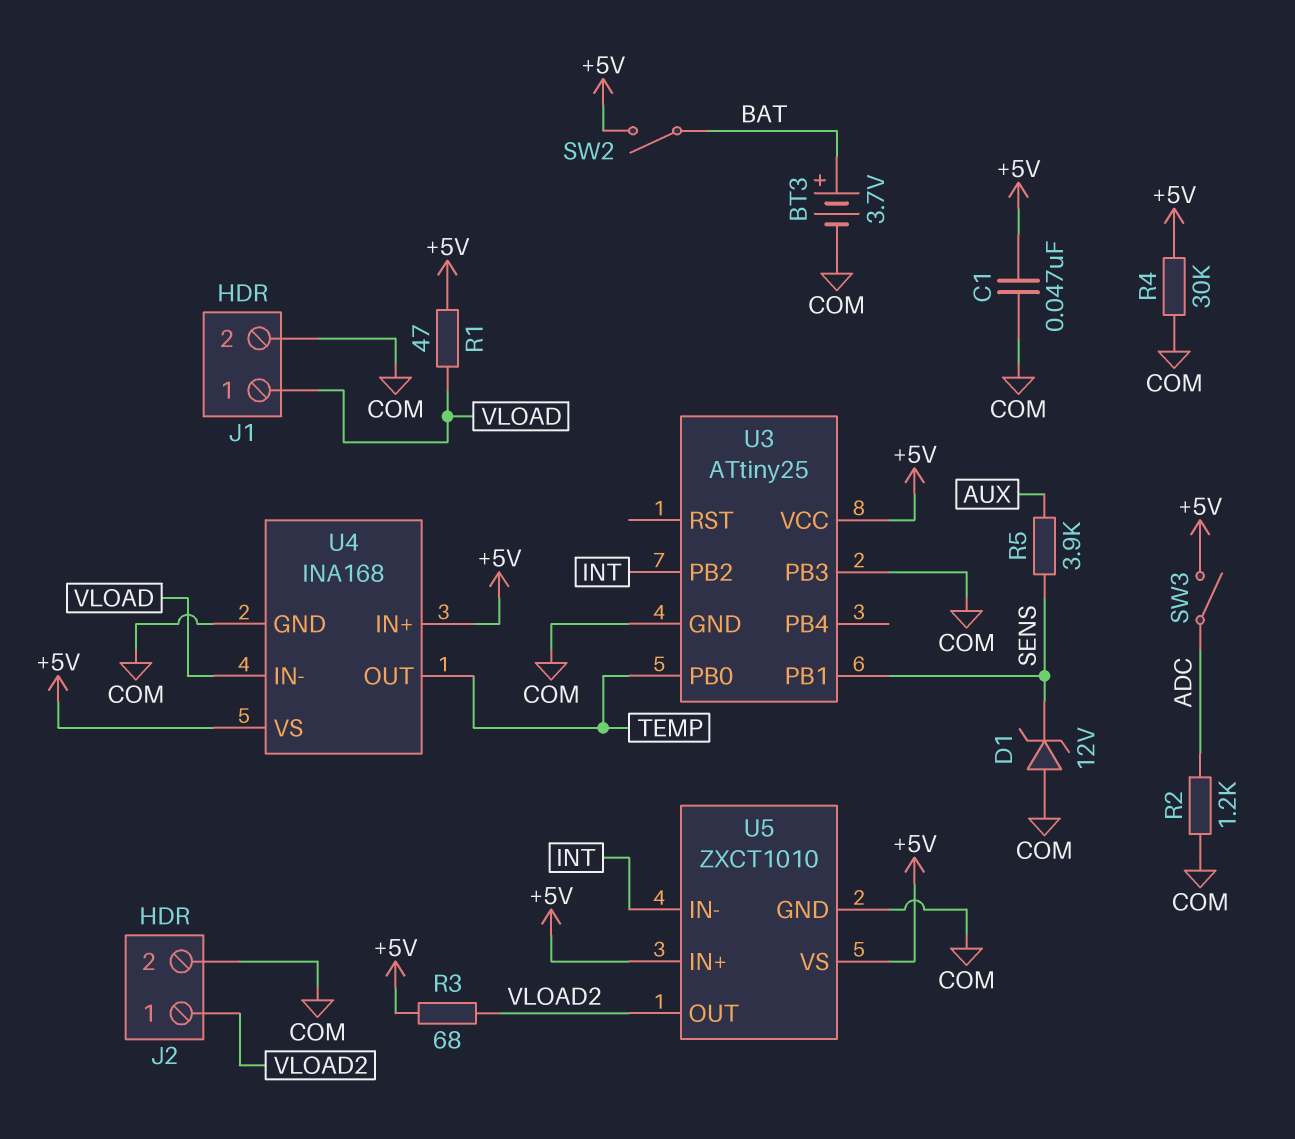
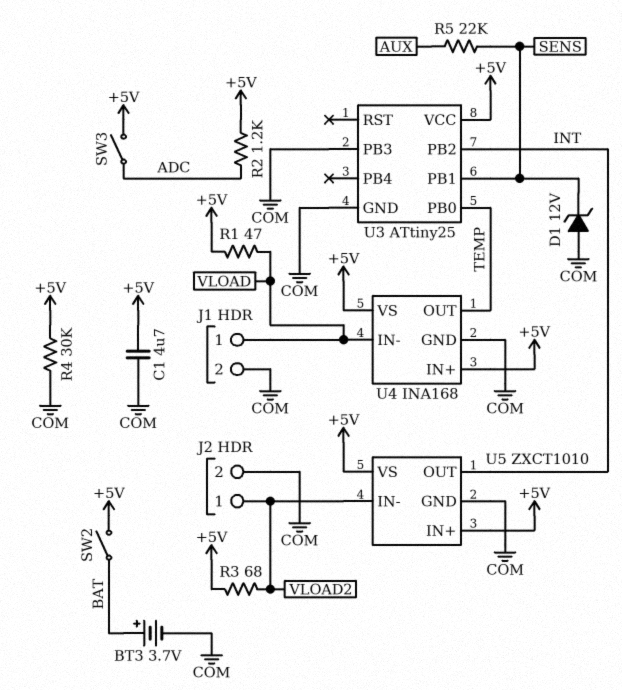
C1: 47nF (+5V, COM) -> 4.7uF (+5V, COM)
R2: 1.2k (ADC, COM) -> 1.2k (+5V, ADC)
R5: 3.9k (AUX, SENS) -> 22k (AUX, SENS)
U5 pin IN-: INT -> VLOAD2
U5 pin OUT: VLOAD2 -> INT

